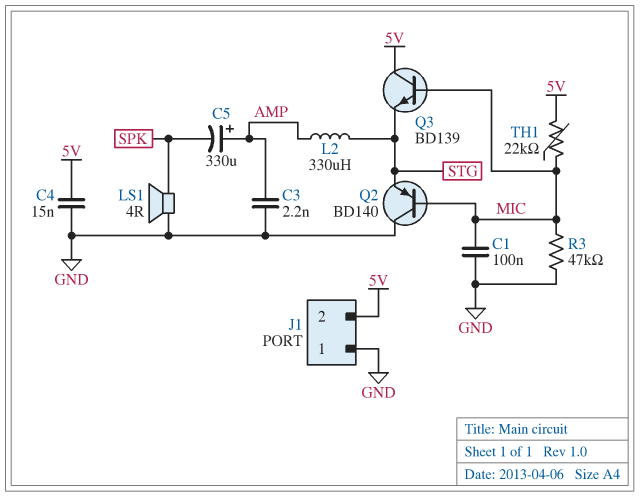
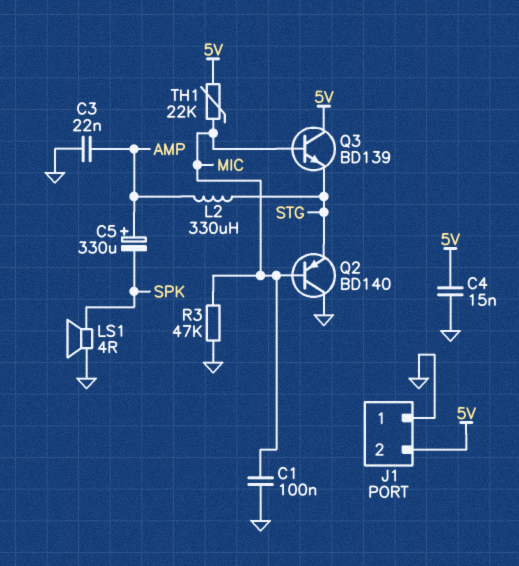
C3: 2.2nF (AMP, GND) -> 22nF (AMP, GND)

